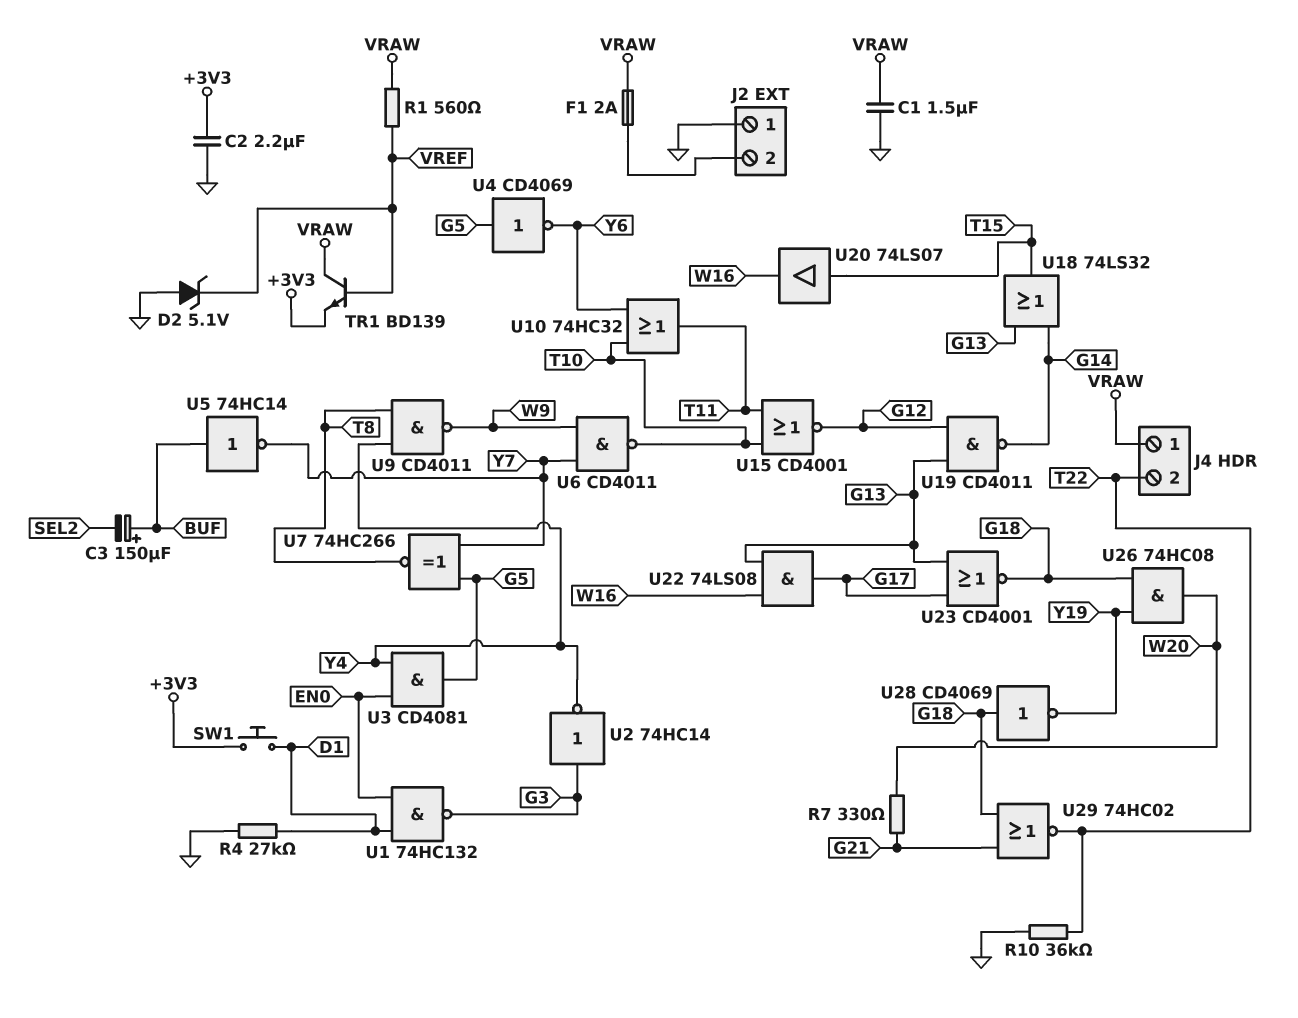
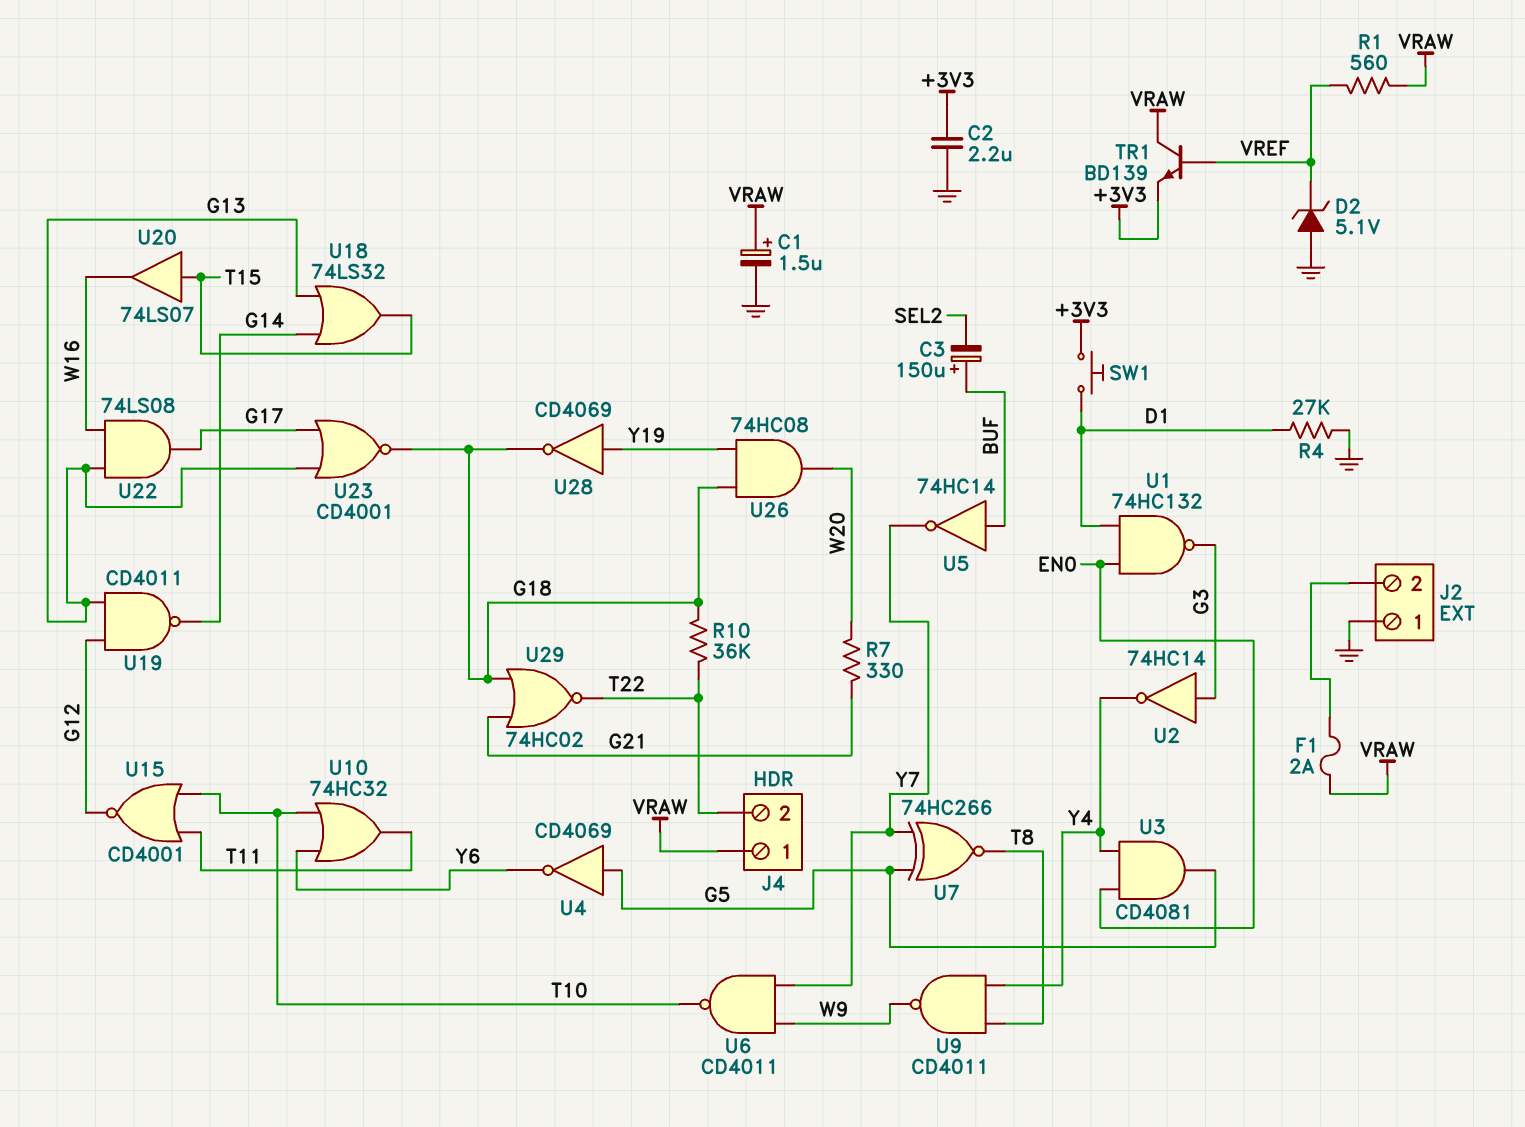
C1: 1.5uF (GND, VRAW) -> 1.5uF (plus VRAW, minus GND)
R10: 36k (GND, T22) -> 36k (G18, T22)
U28: NOT CD4069 (in G18, out Y19) -> NOT CD4069 (in Y19, out G18)

